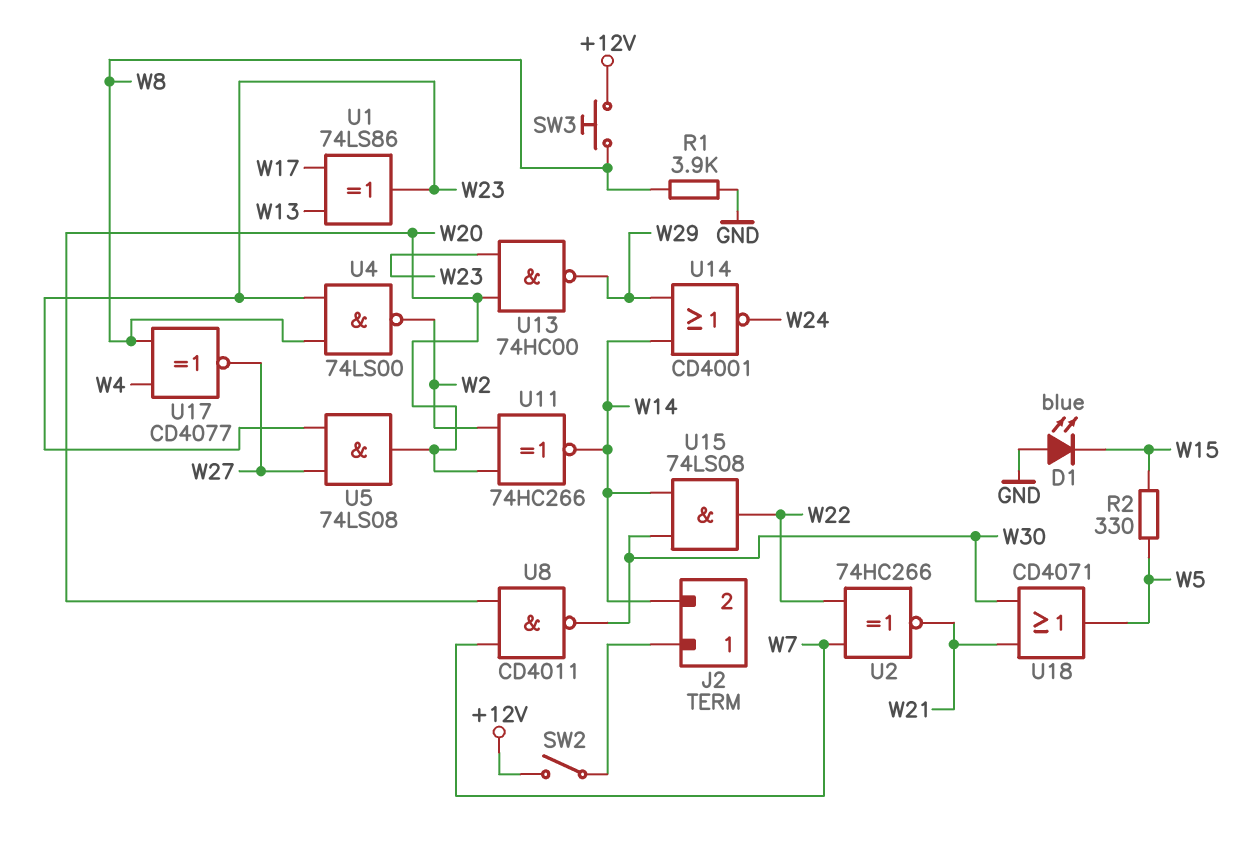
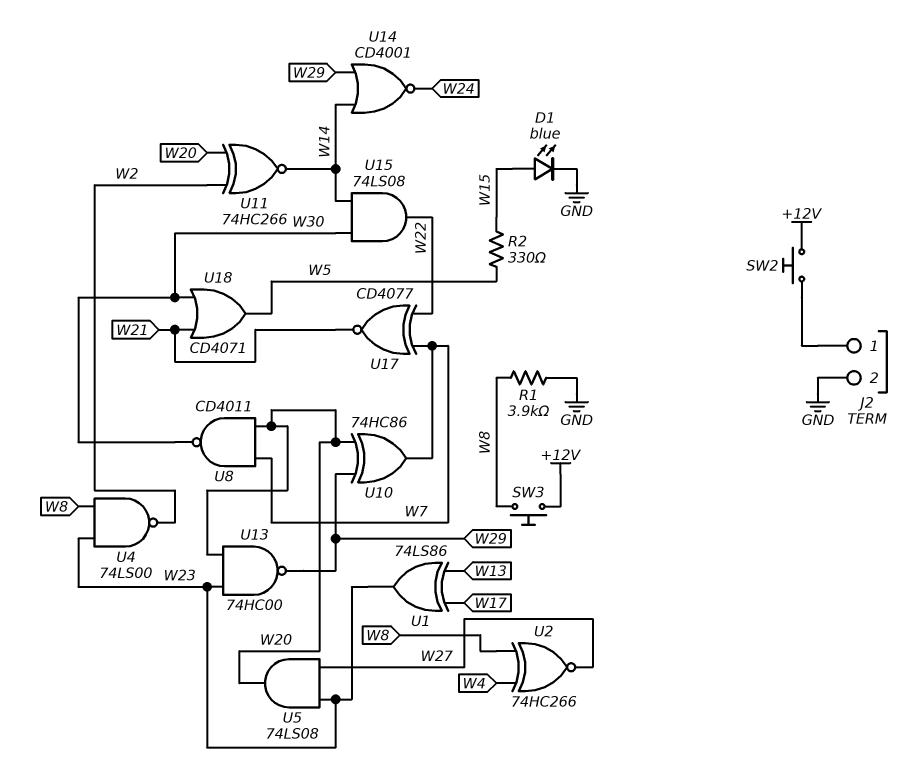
D1: LED blue (A GND, K W15) -> LED blue (A W15, K GND)
J2 pin 2: W14 -> GND
SW2: switch (+12V, J2/1) -> button (+12V, J2/1)
U2: XNOR 74HC266 (in W7, in W22, out W21) -> XNOR 74HC266 (in W4, in W8, out W27)
U10: none -> XOR 74HC86 (in W20, in W29, out W7)
U17: XNOR CD4077 (in W4, in W8, out W27) -> XNOR CD4077 (in W7, in W22, out W21)

